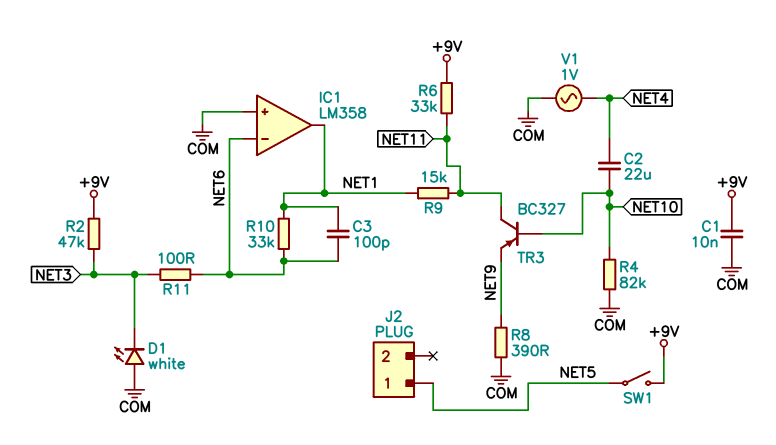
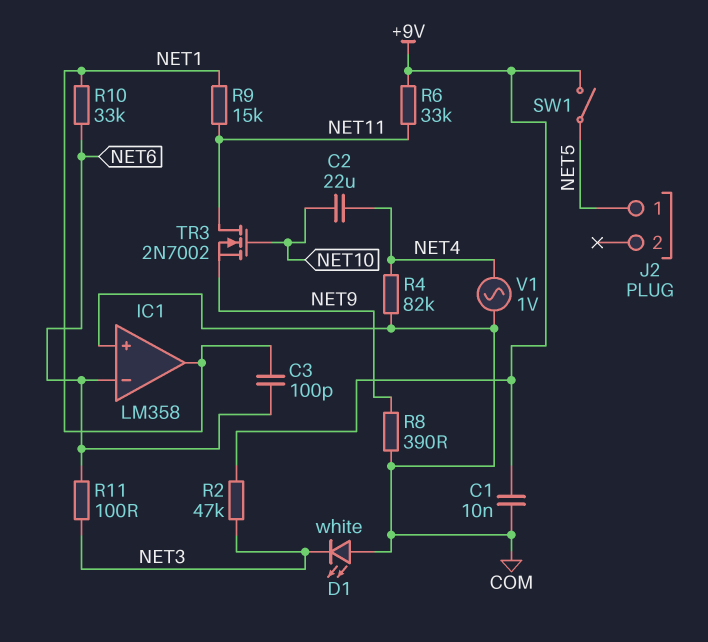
R4: 82k (COM, NET10) -> 82k (COM, NET4)
TR3: PNP BC327 (B NET10, C NET11, E NET9) -> NMOS 2N7002 (G NET10, D NET11, S NET9)

